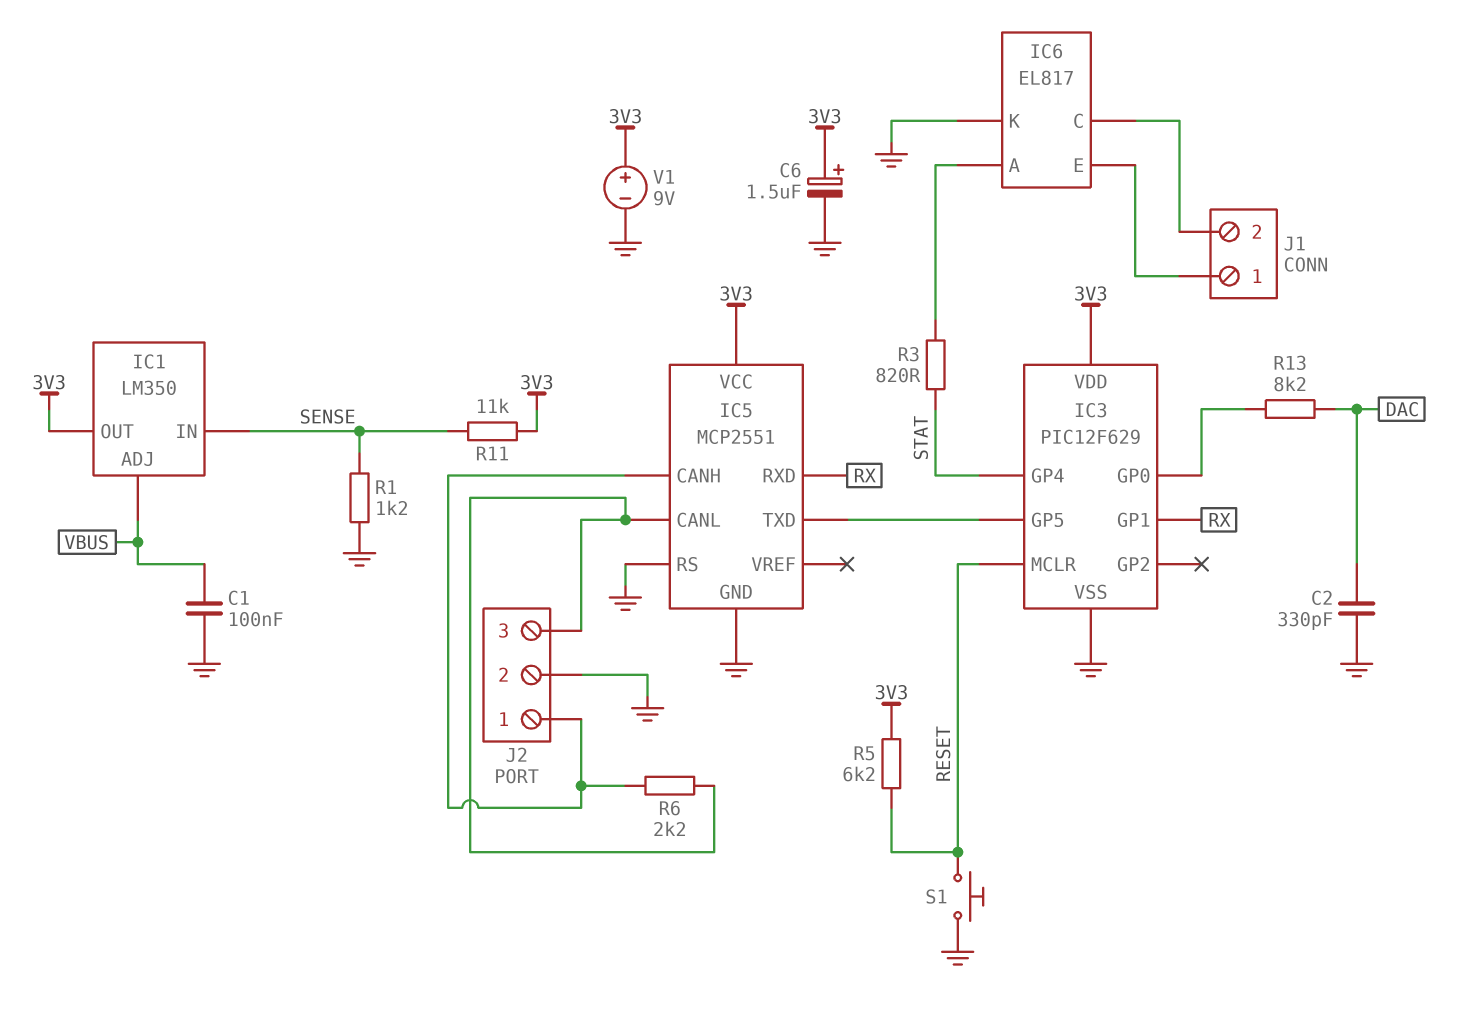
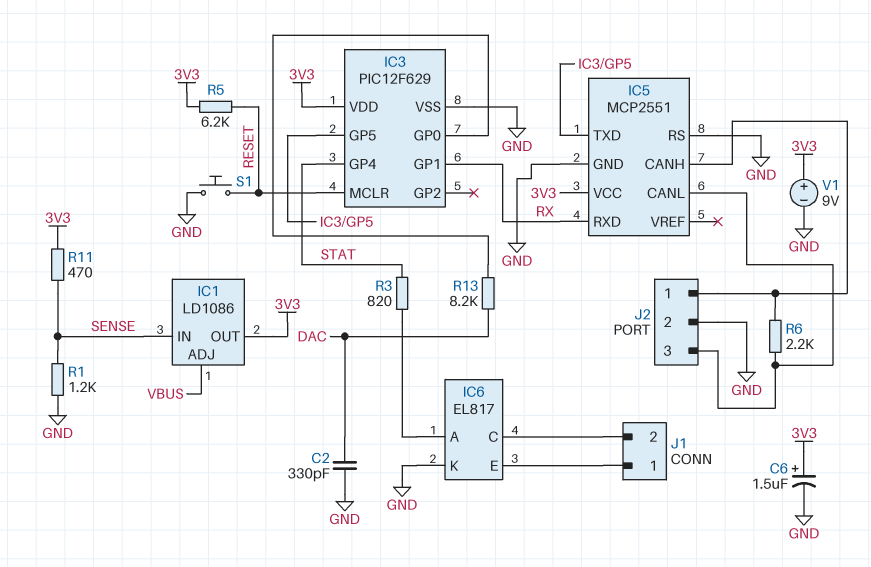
C1: 100nF (GND, VBUS) -> none
IC1: LM350 -> LD1086
R11: 11k (3V3, SENSE) -> 470 (3V3, SENSE)

